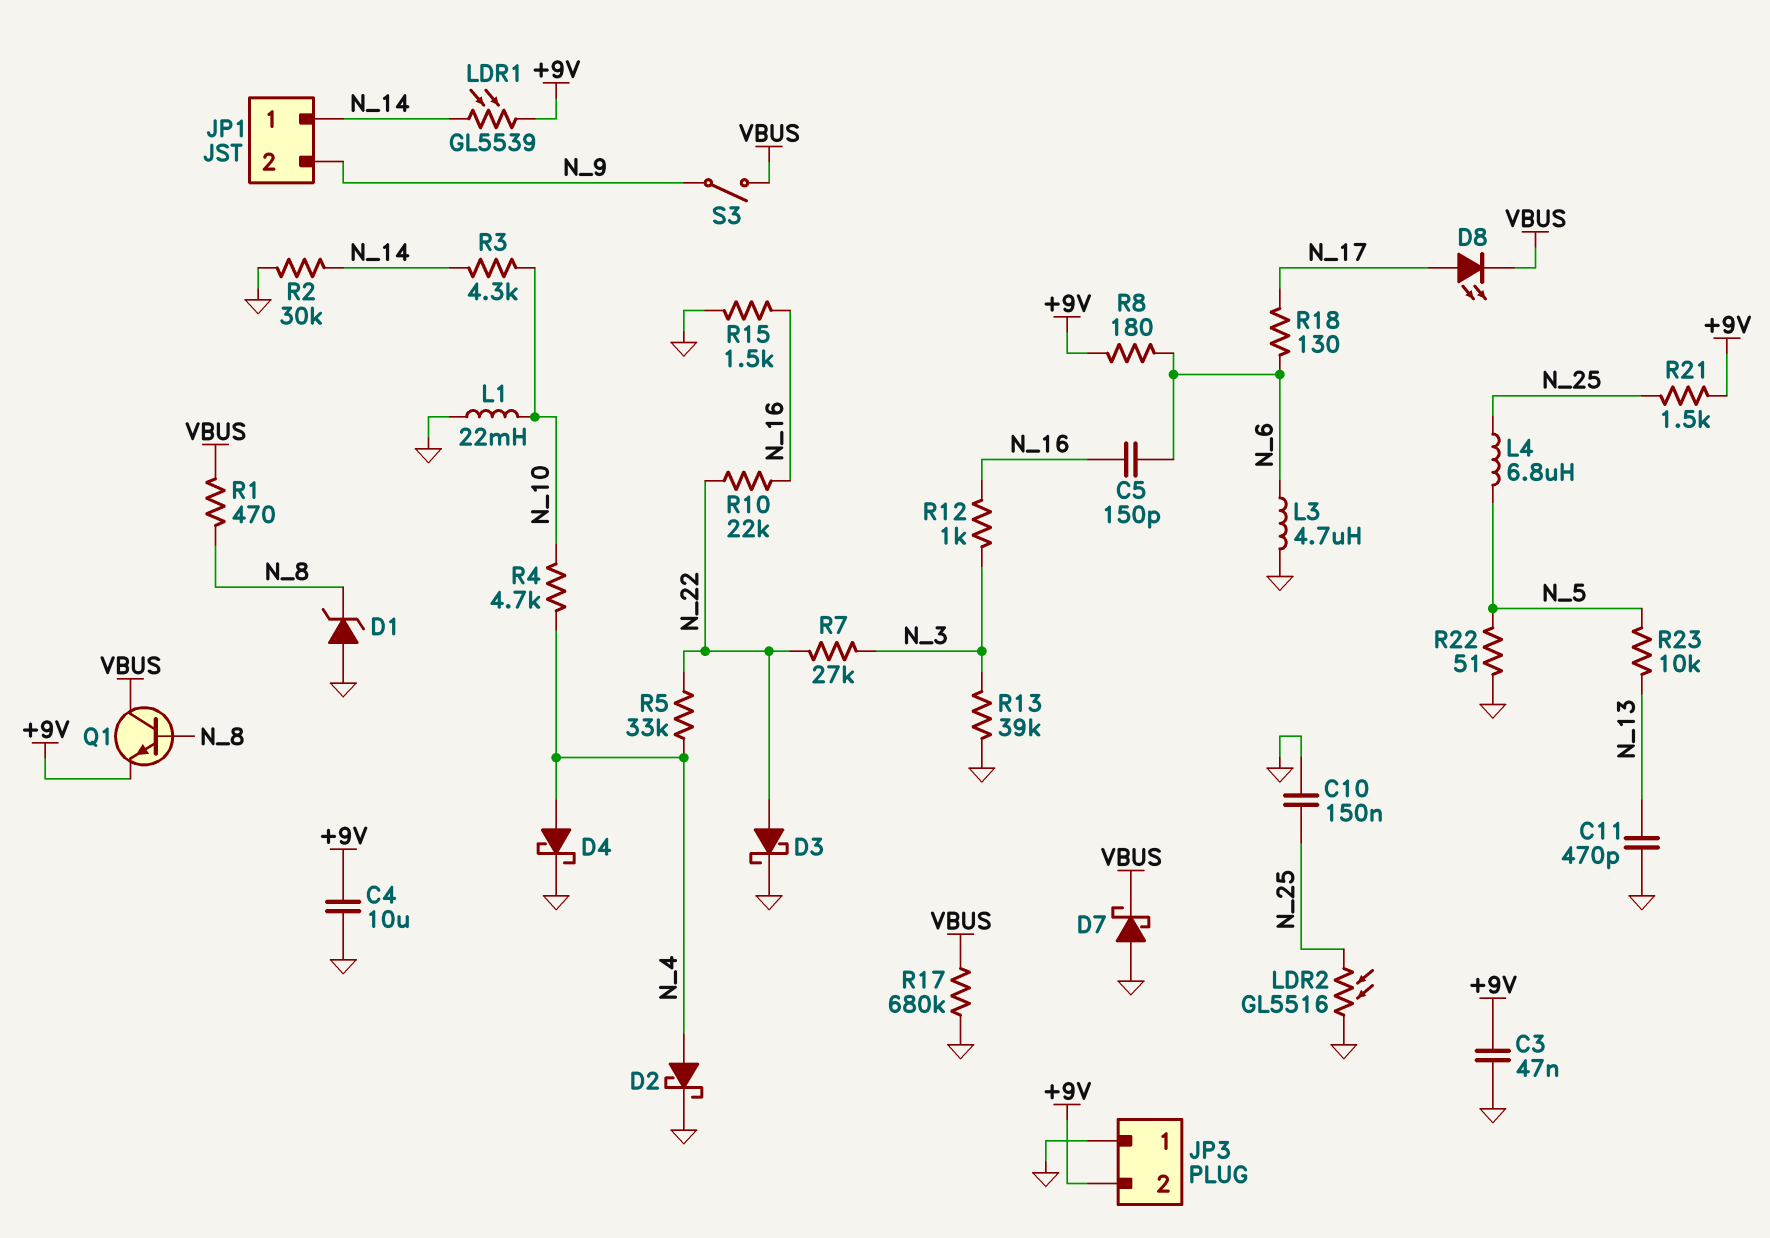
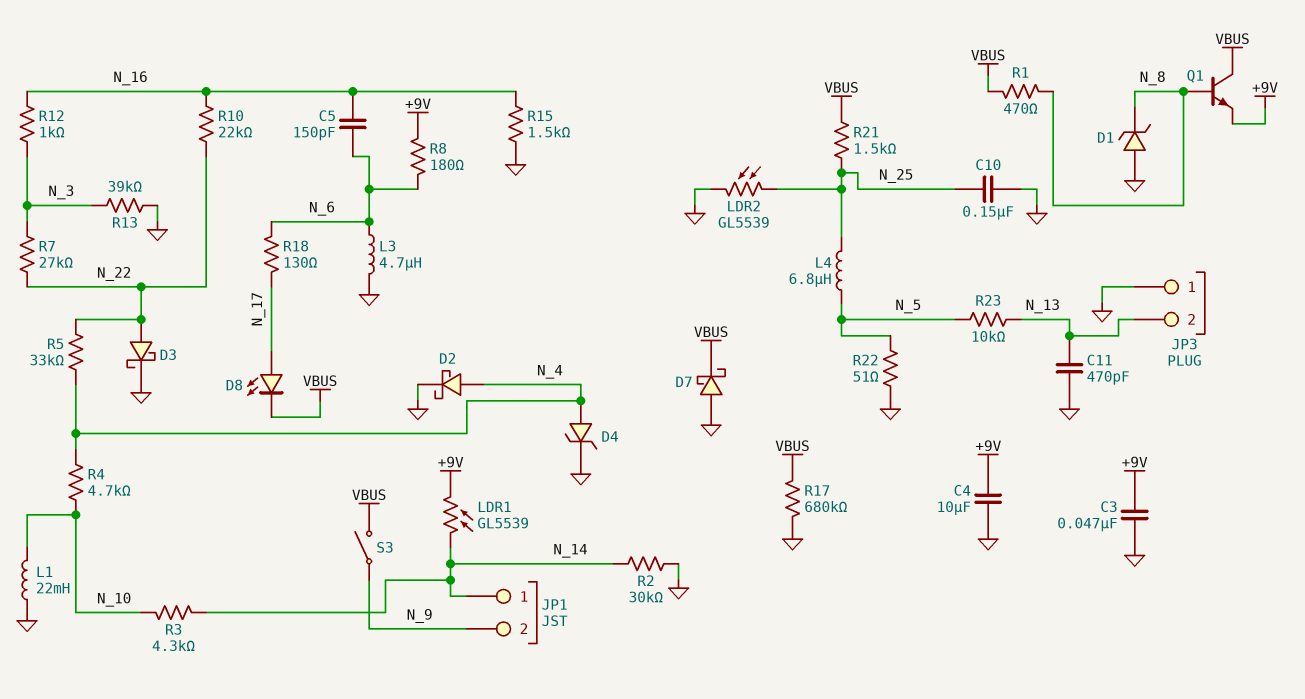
D4: schottky (A N_4, K GND) -> zener (A N_4, K GND)
JP3 pin 2: +9V -> N_13
LDR2: GL5516 (GND, N_25) -> GL5539 (GND, N_25)
R21: 1.5k (+9V, N_25) -> 1.5k (N_25, VBUS)

